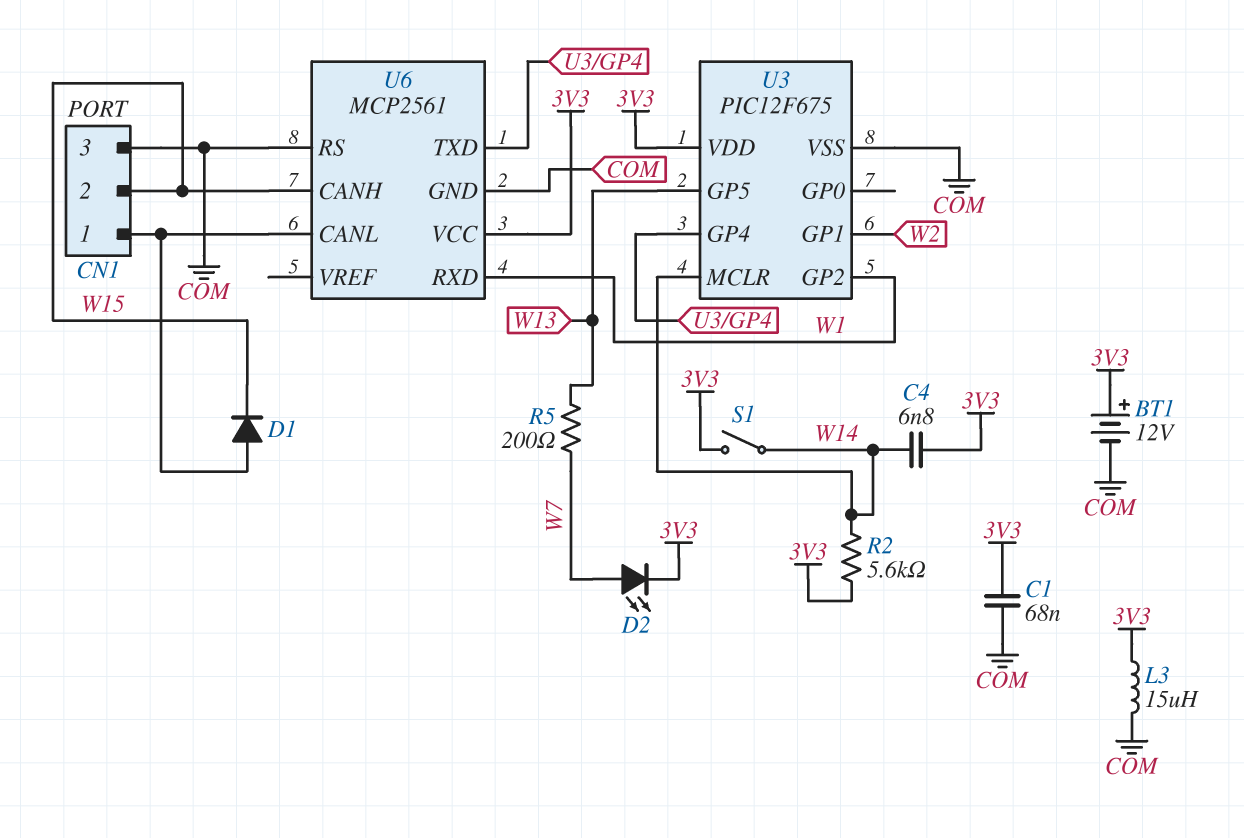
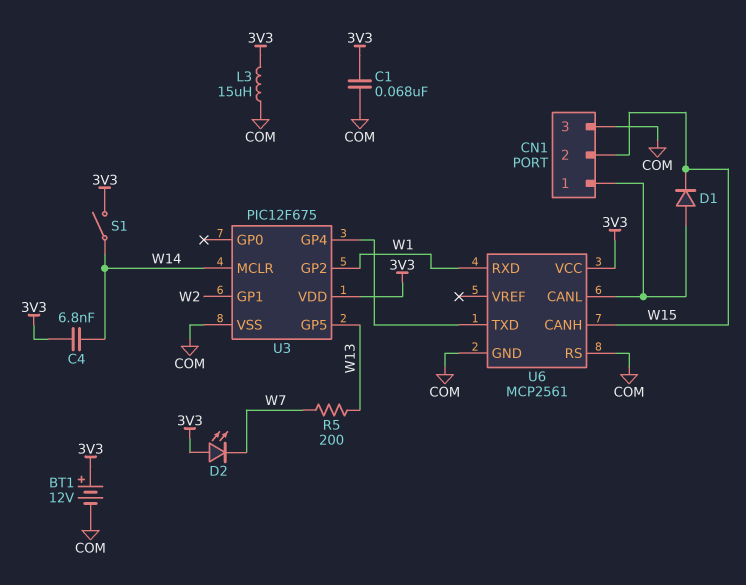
D2: LED (A W7, K 3V3) -> LED (A 3V3, K W7)
R2: 5.6k (3V3, W14) -> none

